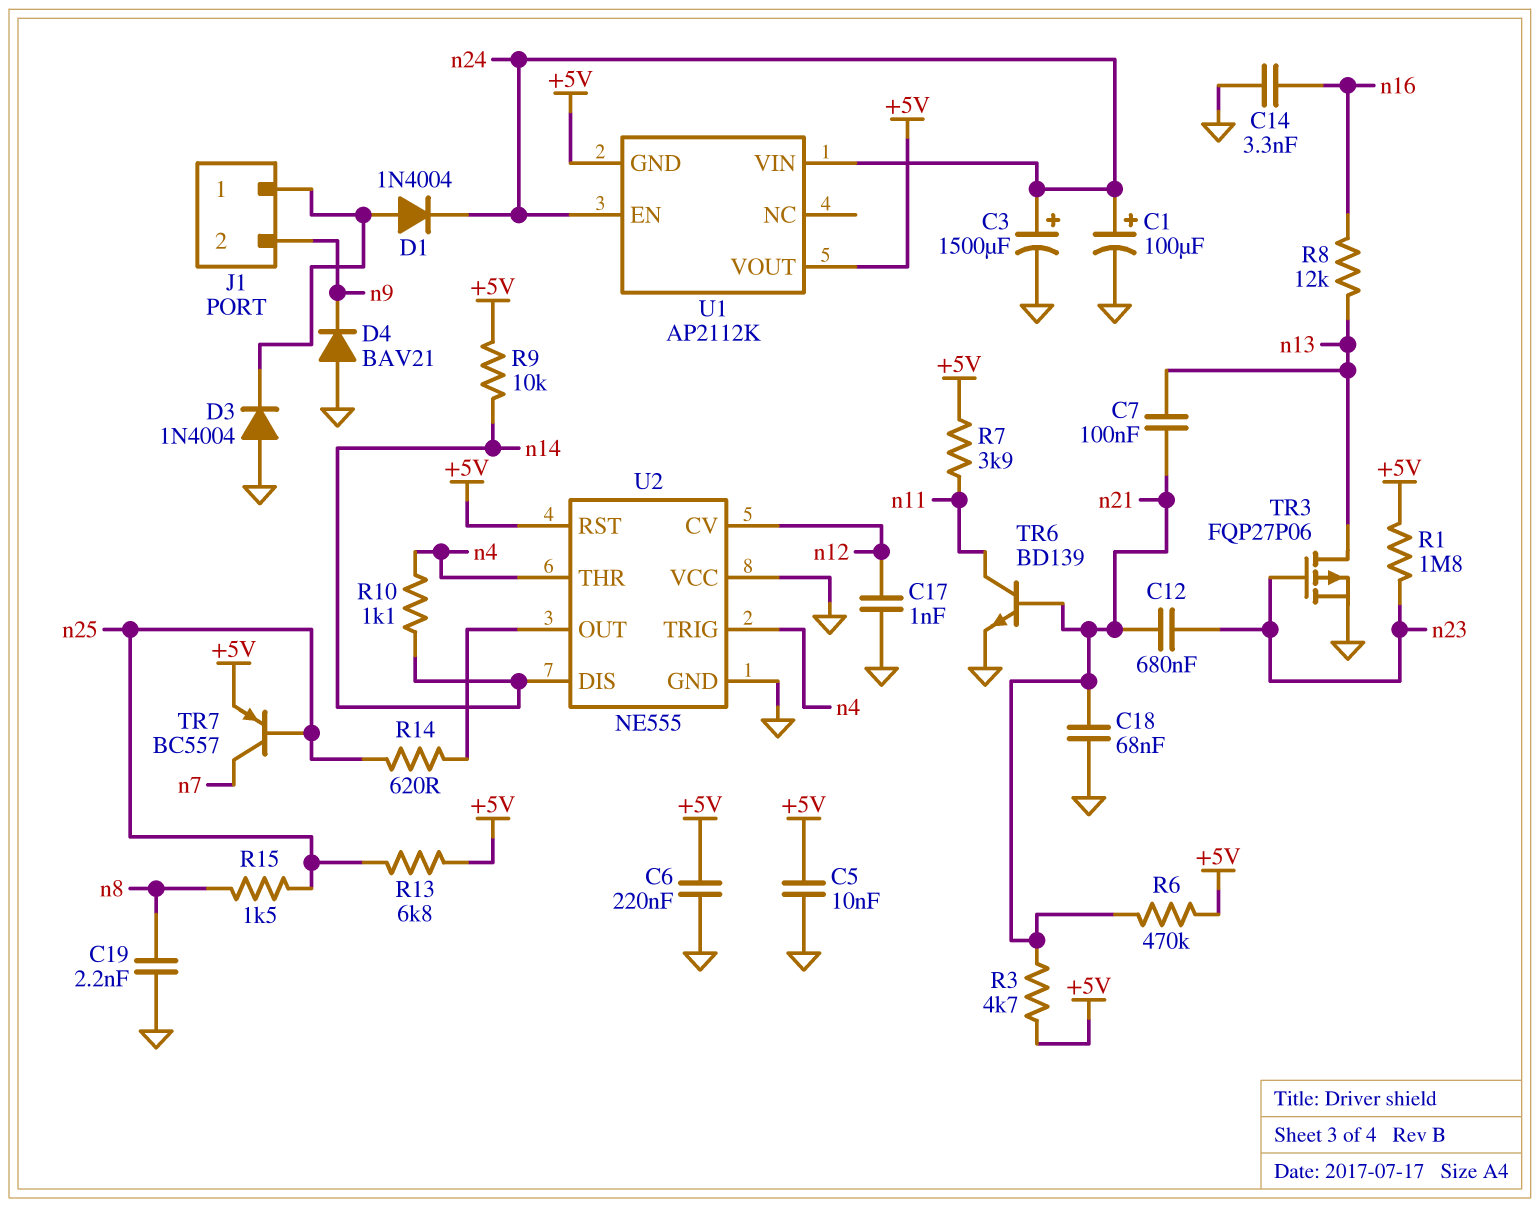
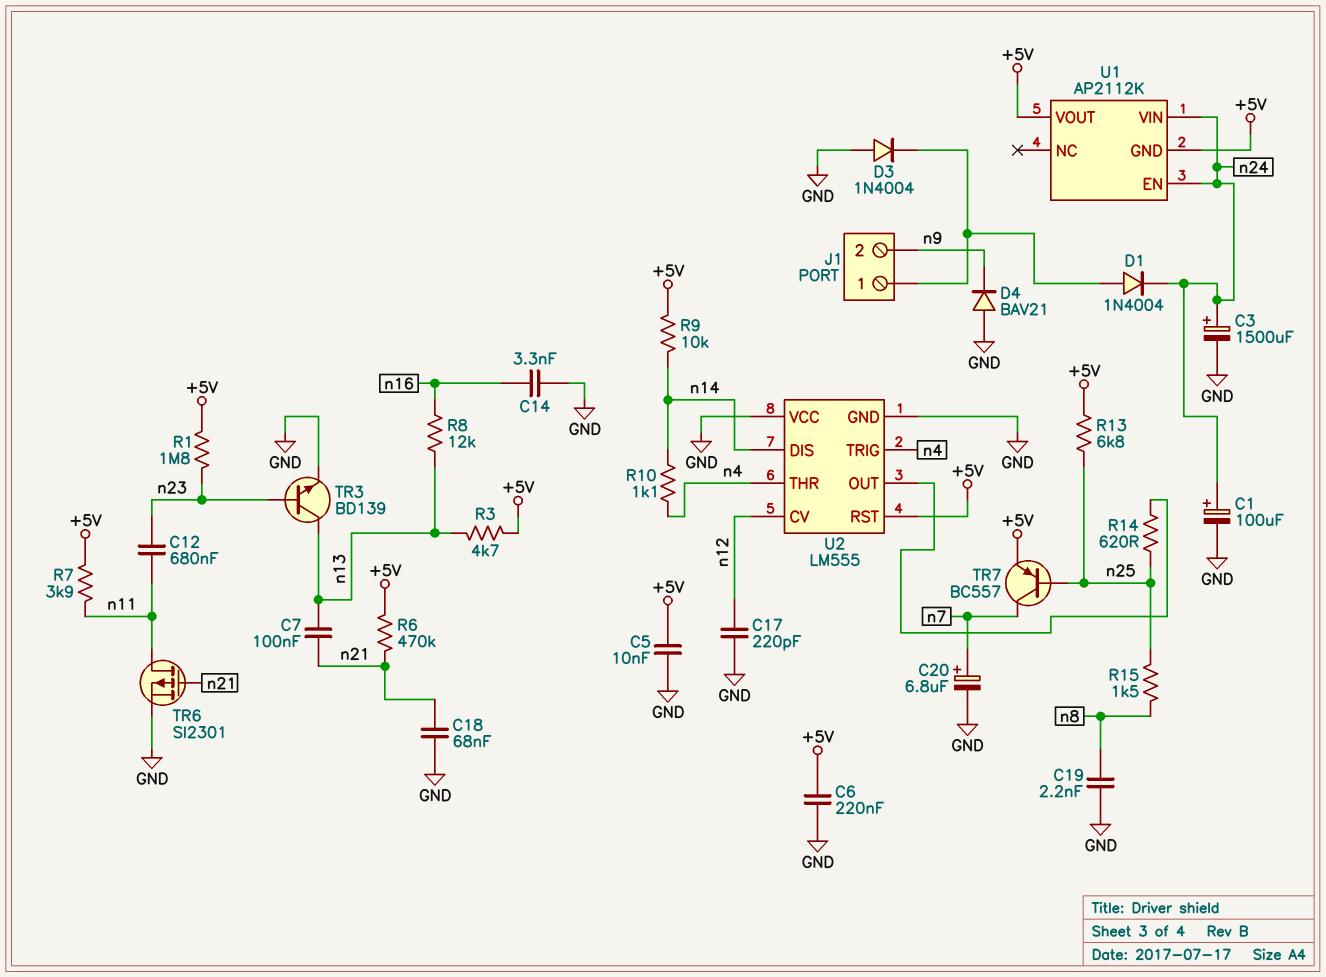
C12: 680nF (n21, n23) -> 680nF (n11, n23)
C17: 1nF (GND, n12) -> 220pF (GND, n12)
C20: none -> 6.8uF (plus n7, minus GND)
R3: 4.7k (+5V, n21) -> 4.7k (+5V, n13)
TR3: PMOS FQP27P06 (G n23, D n13, S GND) -> NPN BD139 (B n23, C n13, E GND)
TR6: NPN BD139 (B n21, C n11, E GND) -> PMOS SI2301 (G n21, D n11, S GND)
U2: NE555 -> LM555

